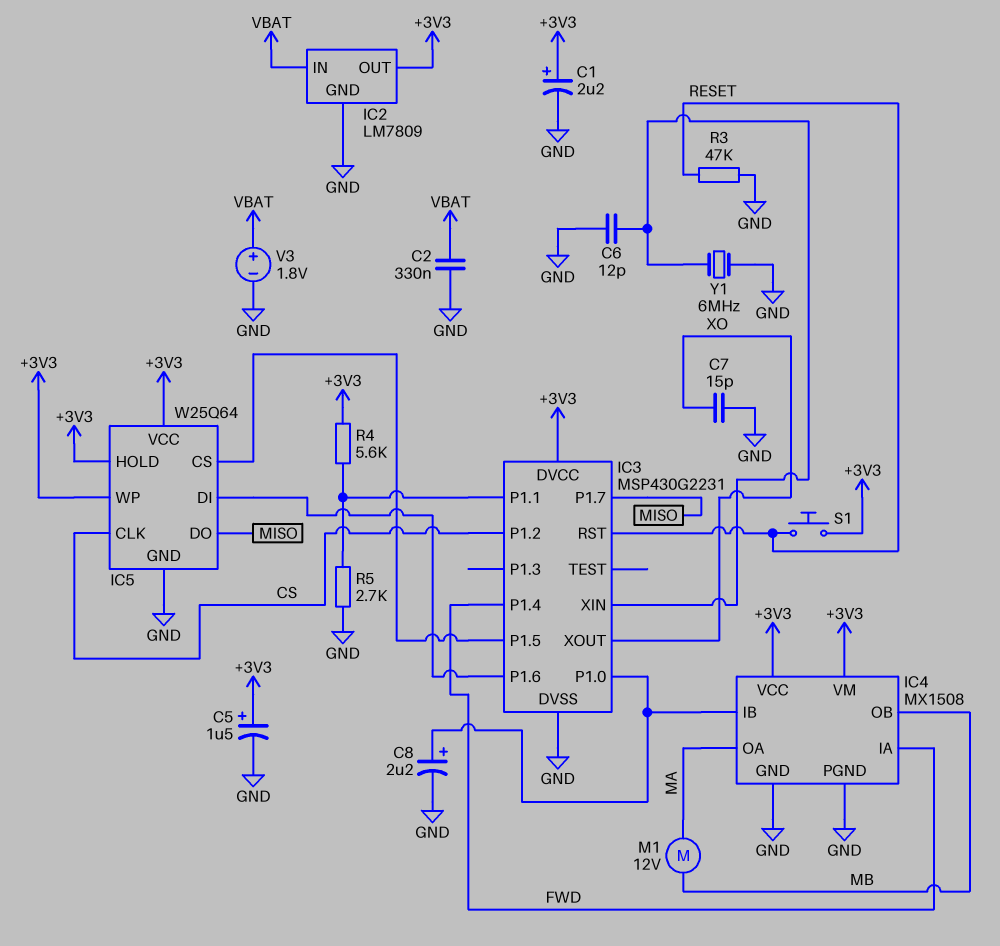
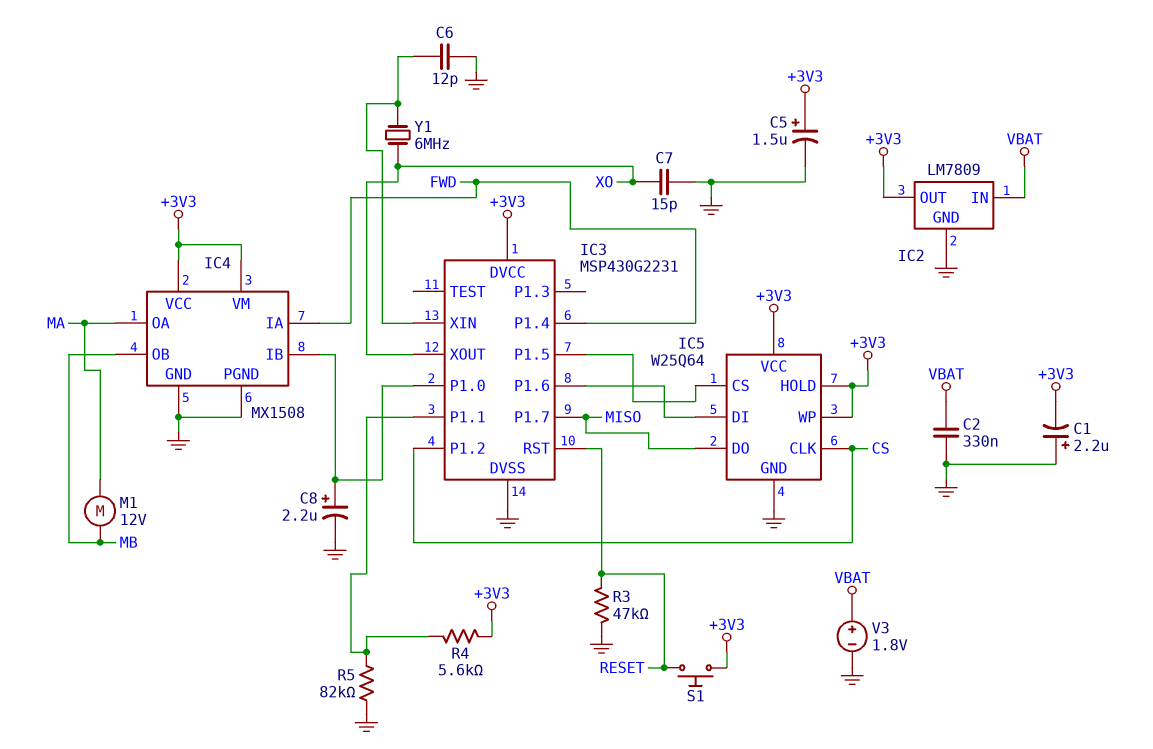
C1: 2.2uF (plus +3V3, minus GND) -> 2.2uF (plus GND, minus +3V3)
R5: 2.7k (GND, IC3/P1.1) -> 82k (GND, IC3/P1.1)
Y1: 6MHz (GND, IC3/XIN) -> 6MHz (IC3/XIN, XO)

